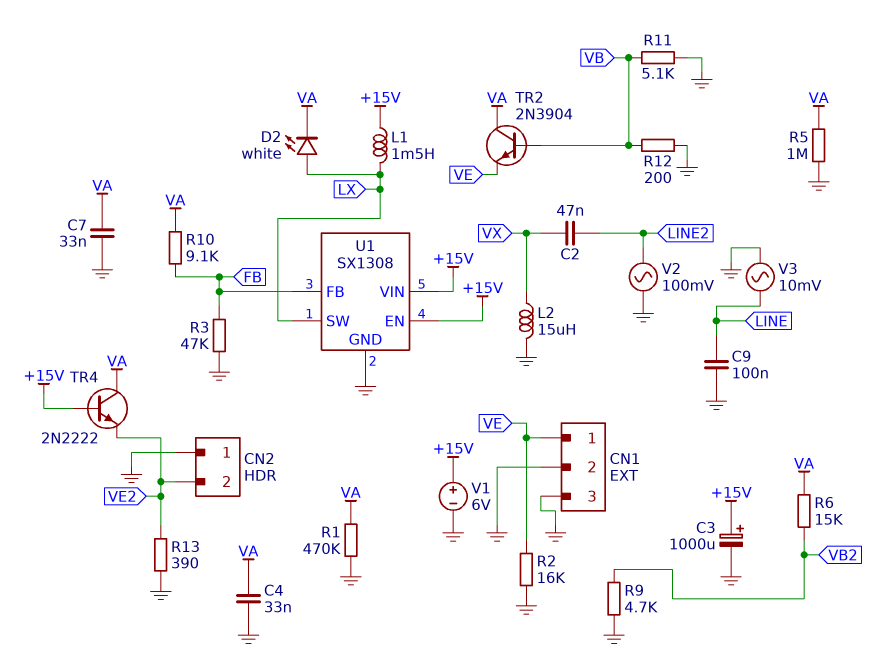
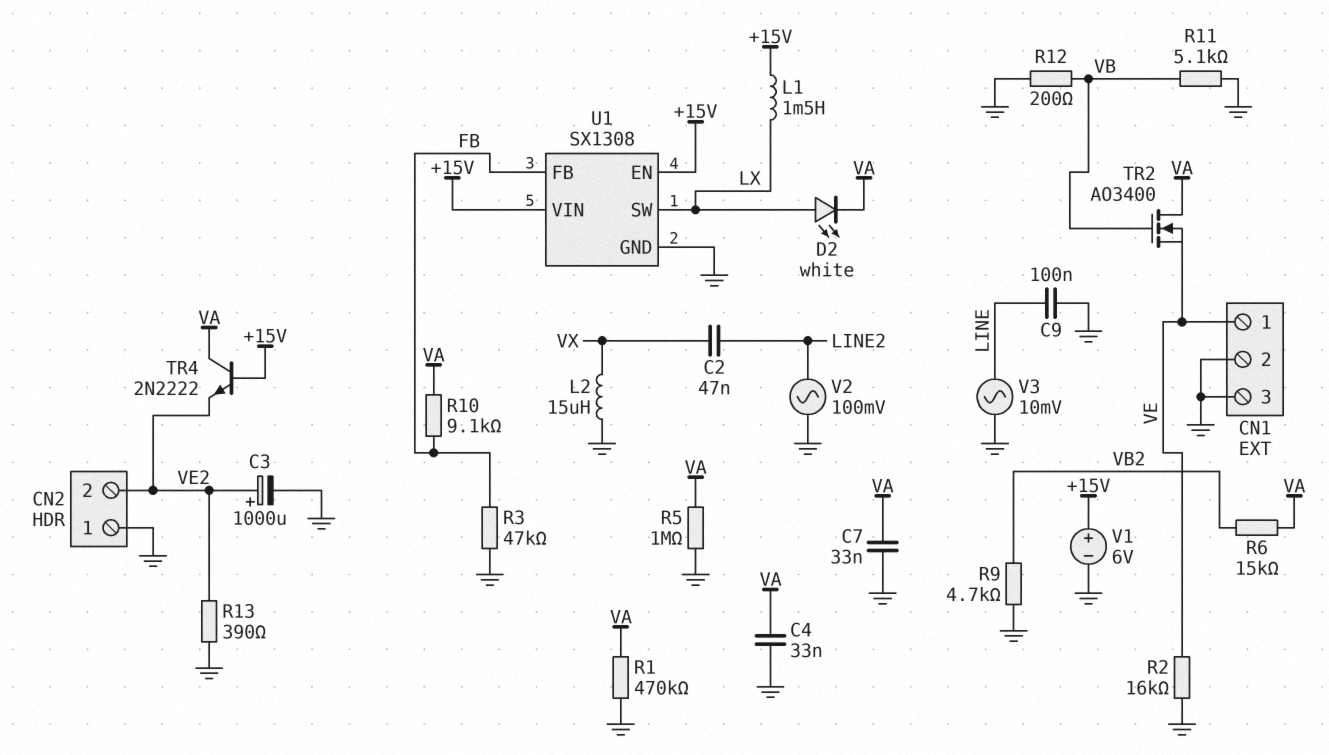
C3: 1000uF (plus +15V, minus GND) -> 1000uF (plus VE2, minus GND)
TR2: NPN 2N3904 (B VB, C VA, E VE) -> NMOS AO3400 (G VB, D VA, S VE)

